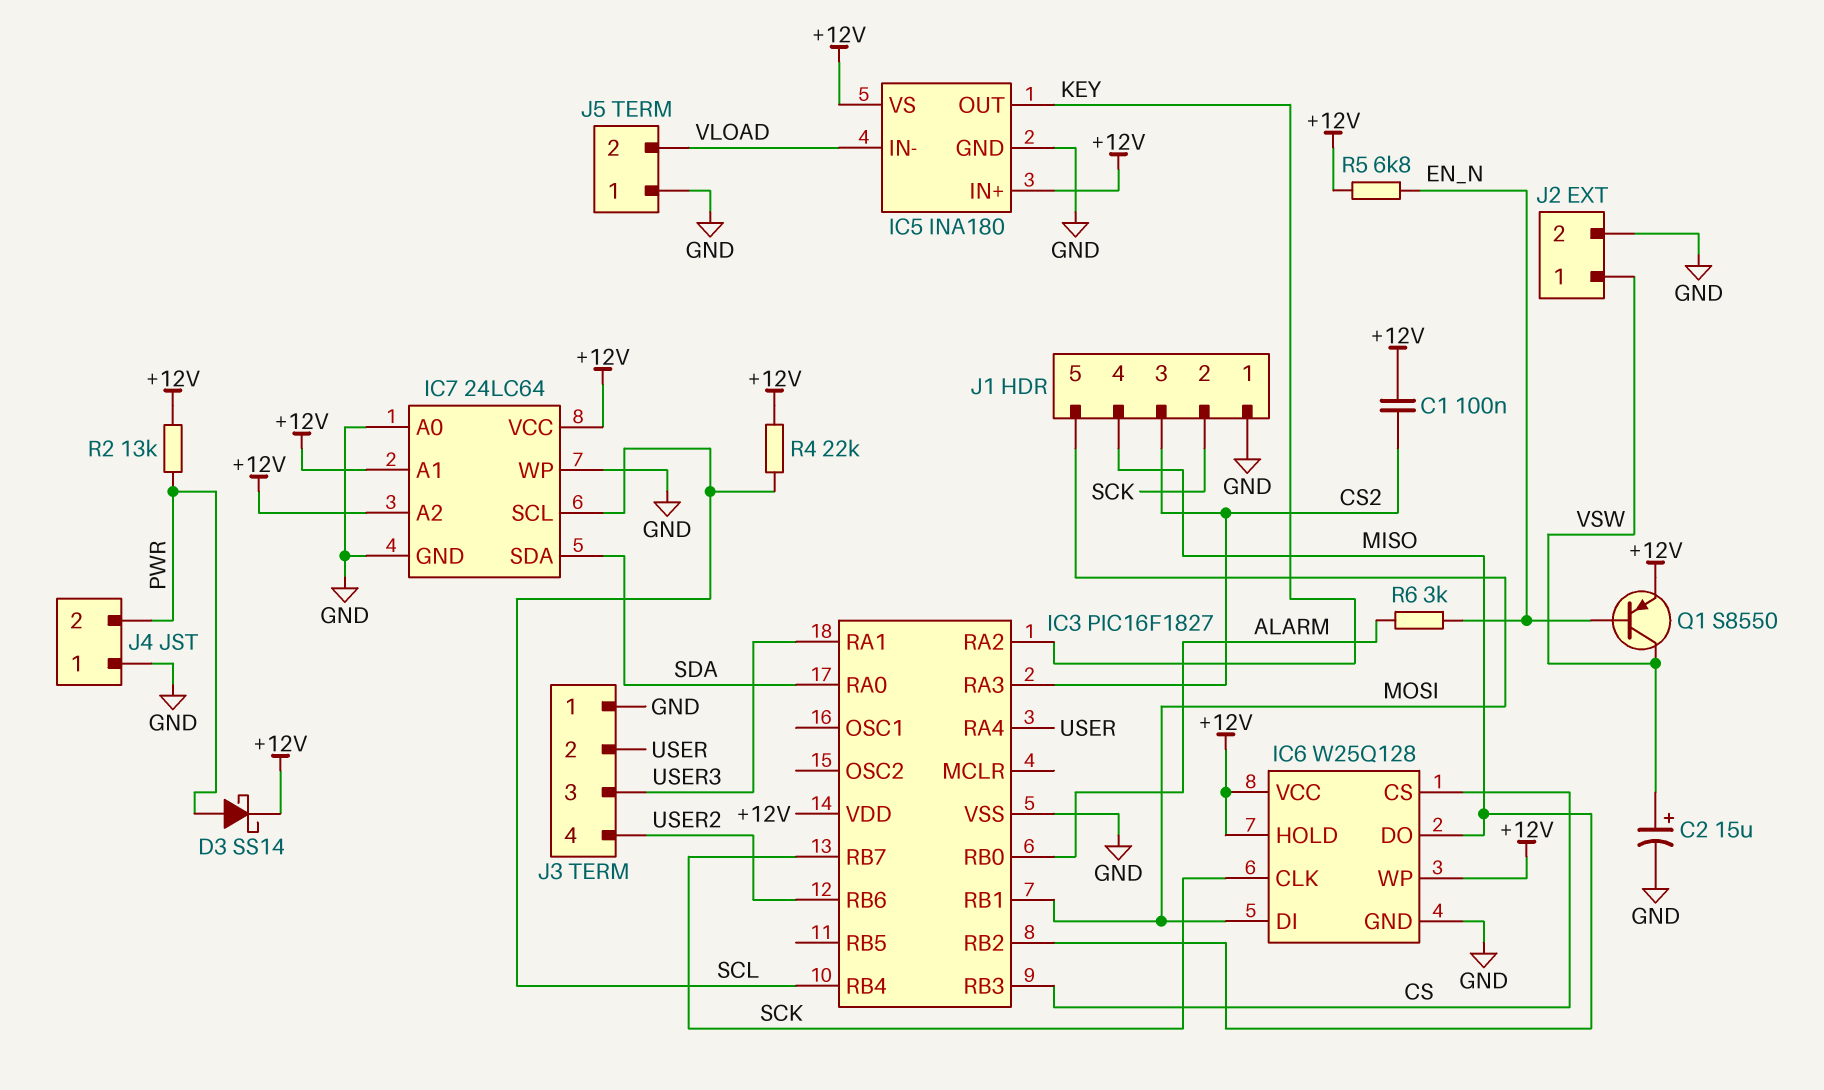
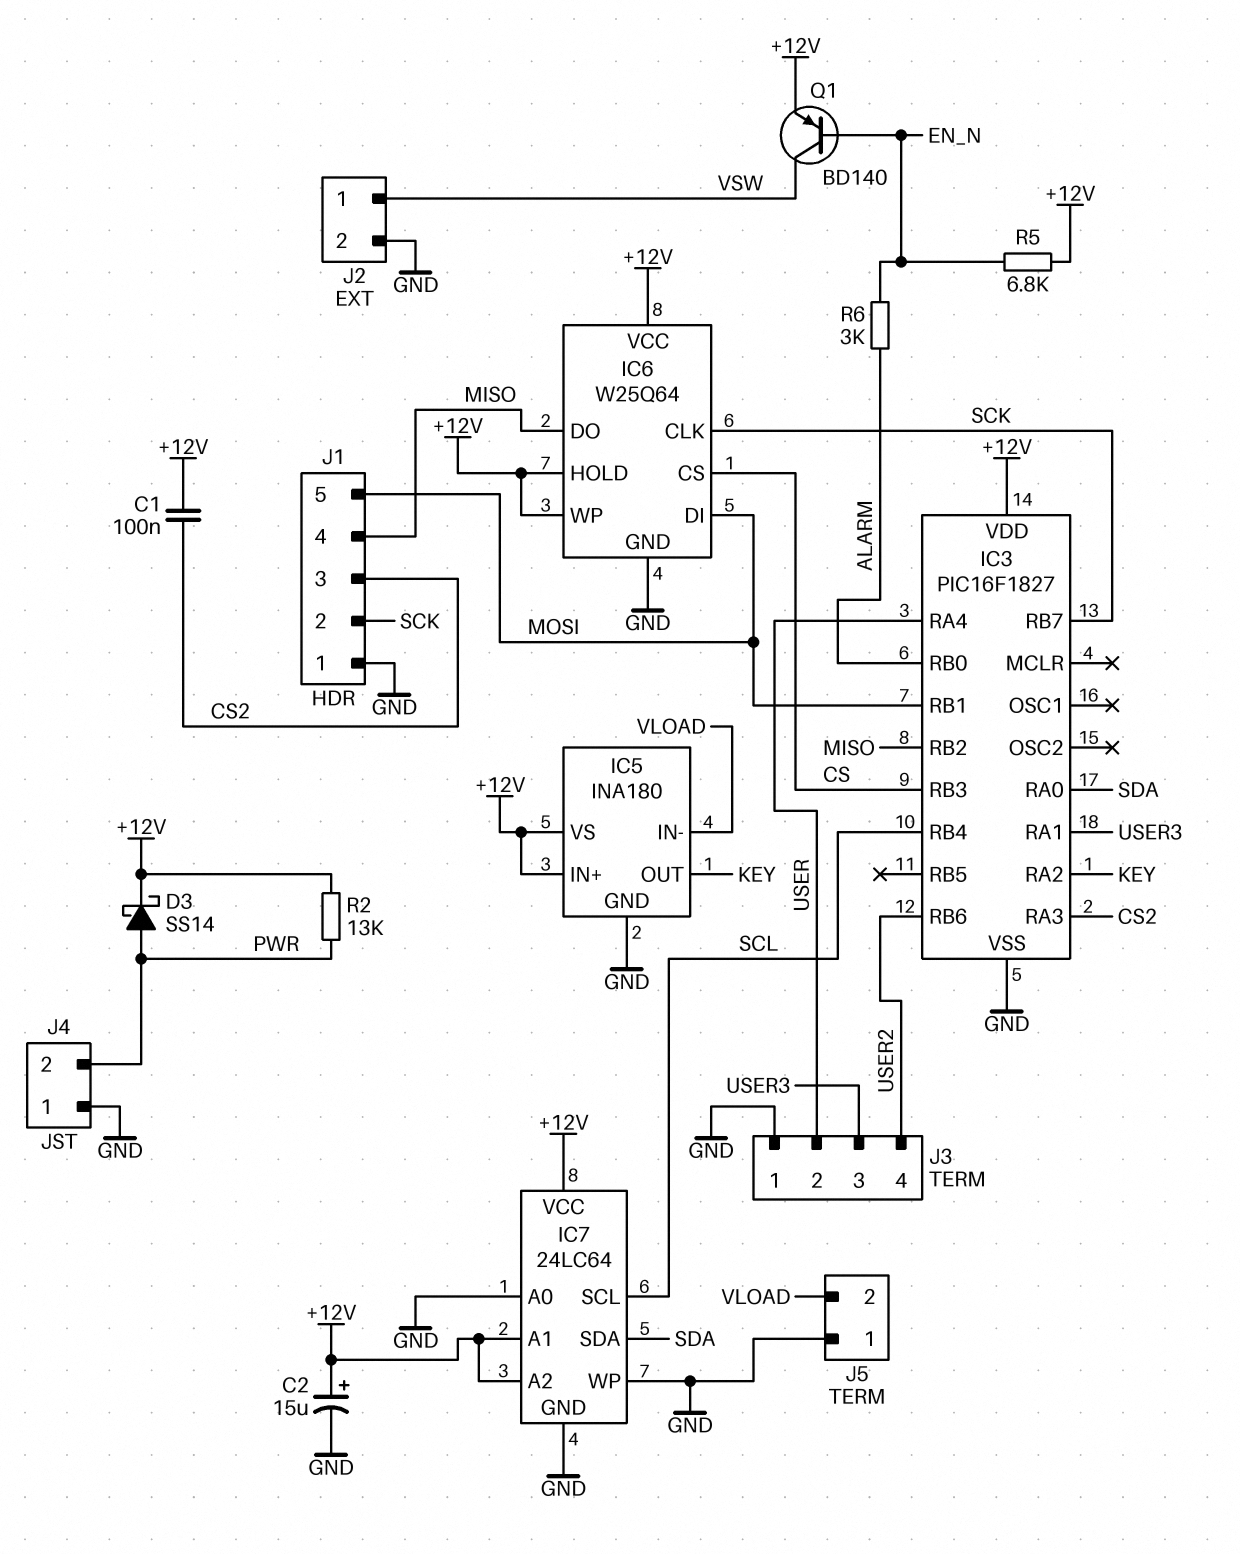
C2: 15uF (plus VSW, minus GND) -> 15uF (plus +12V, minus GND)
IC6: W25Q128 -> W25Q64
Q1: PNP S8550 (B EN_N, C VSW, E +12V) -> PNP BD140 (B EN_N, C VSW, E +12V)
R4: 22k (+12V, SCL) -> none

